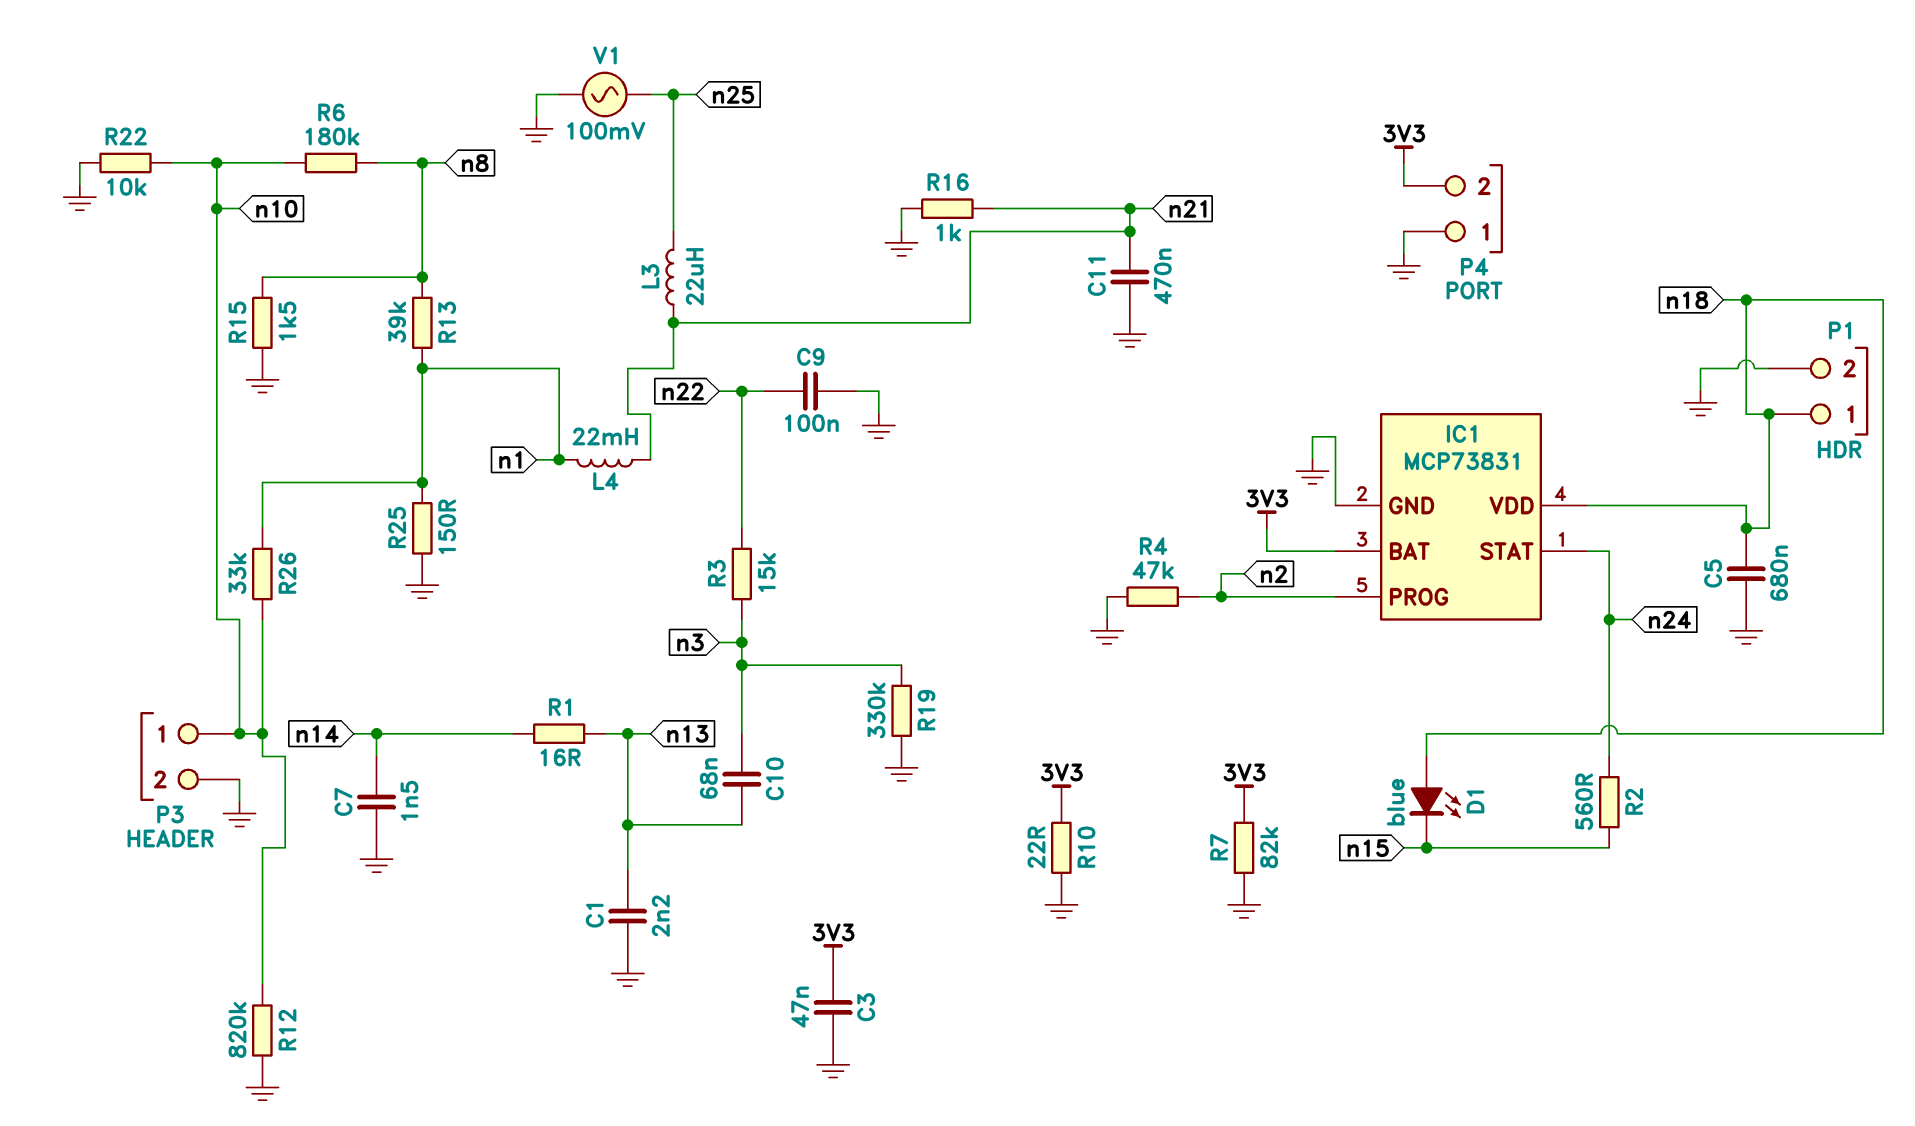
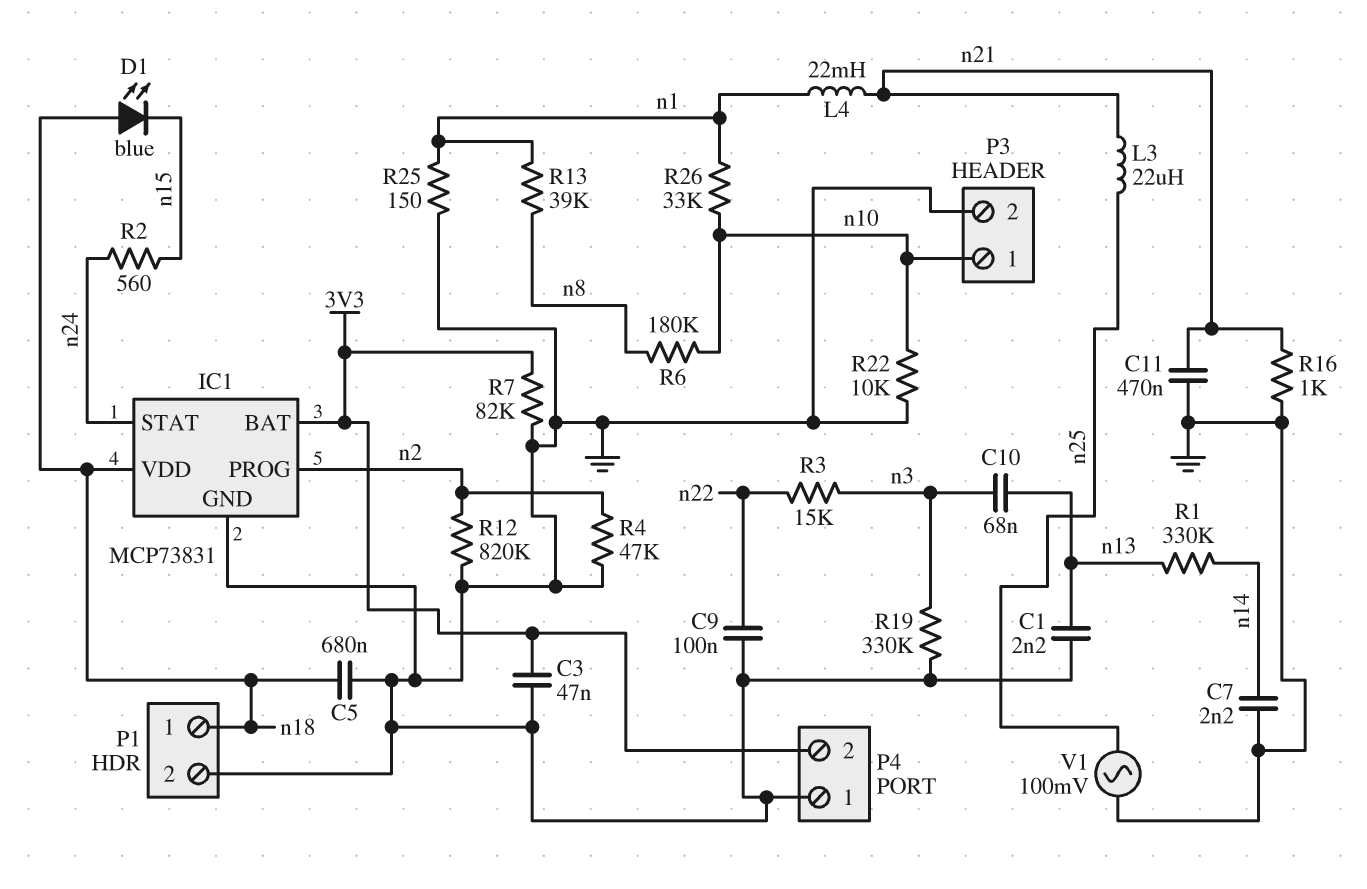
C7: 1.5nF (GND, n14) -> 2.2nF (GND, n14)
R1: 16 (n13, n14) -> 330k (n13, n14)
R10: 22 (3V3, GND) -> none
R12: 820k (GND, n10) -> 820k (GND, n2)
R15: 1.5k (GND, n8) -> none

